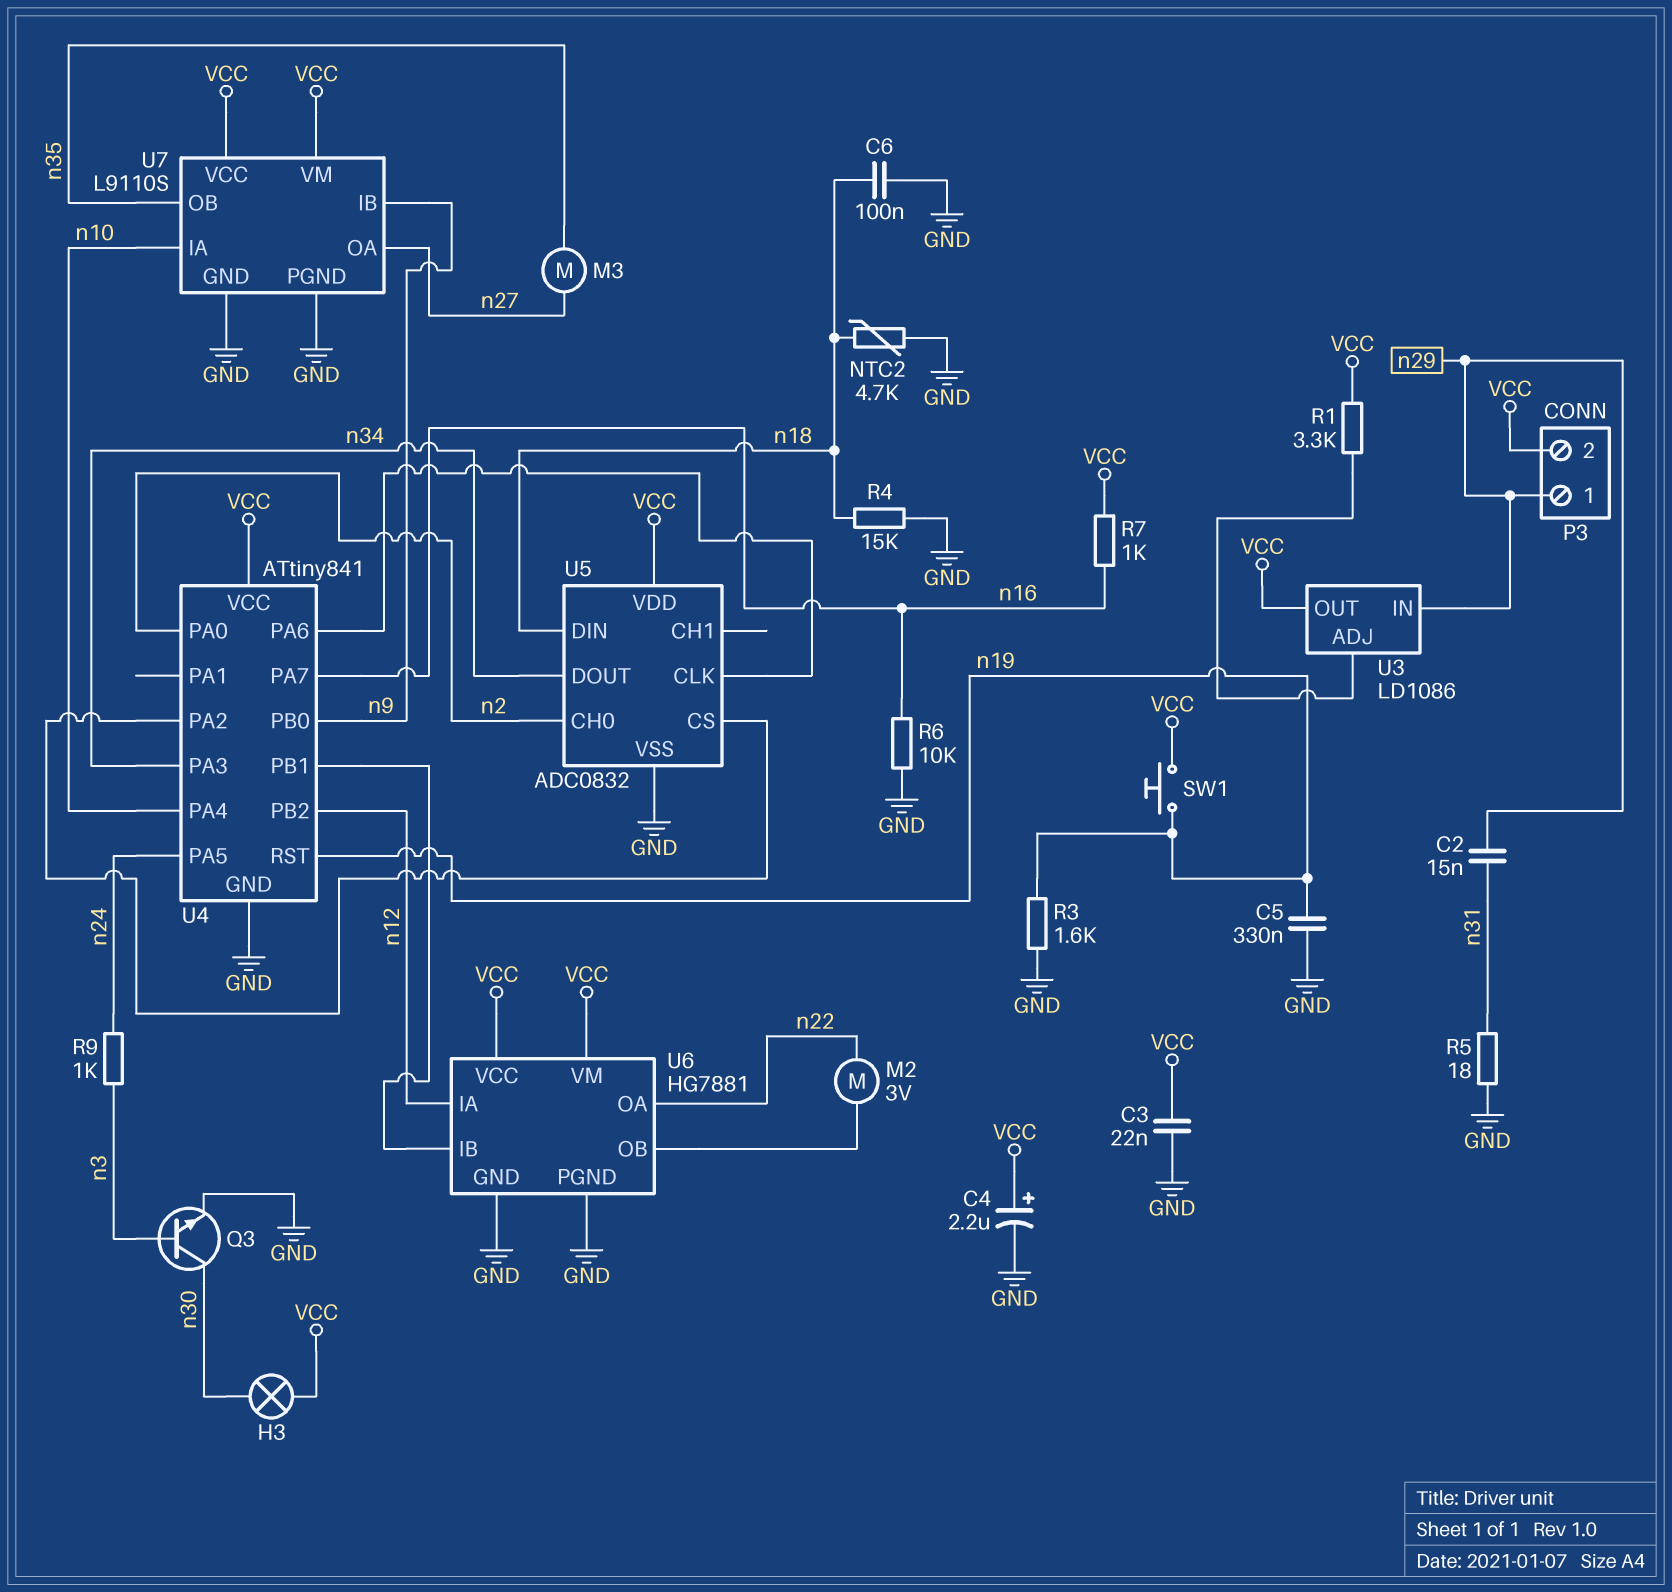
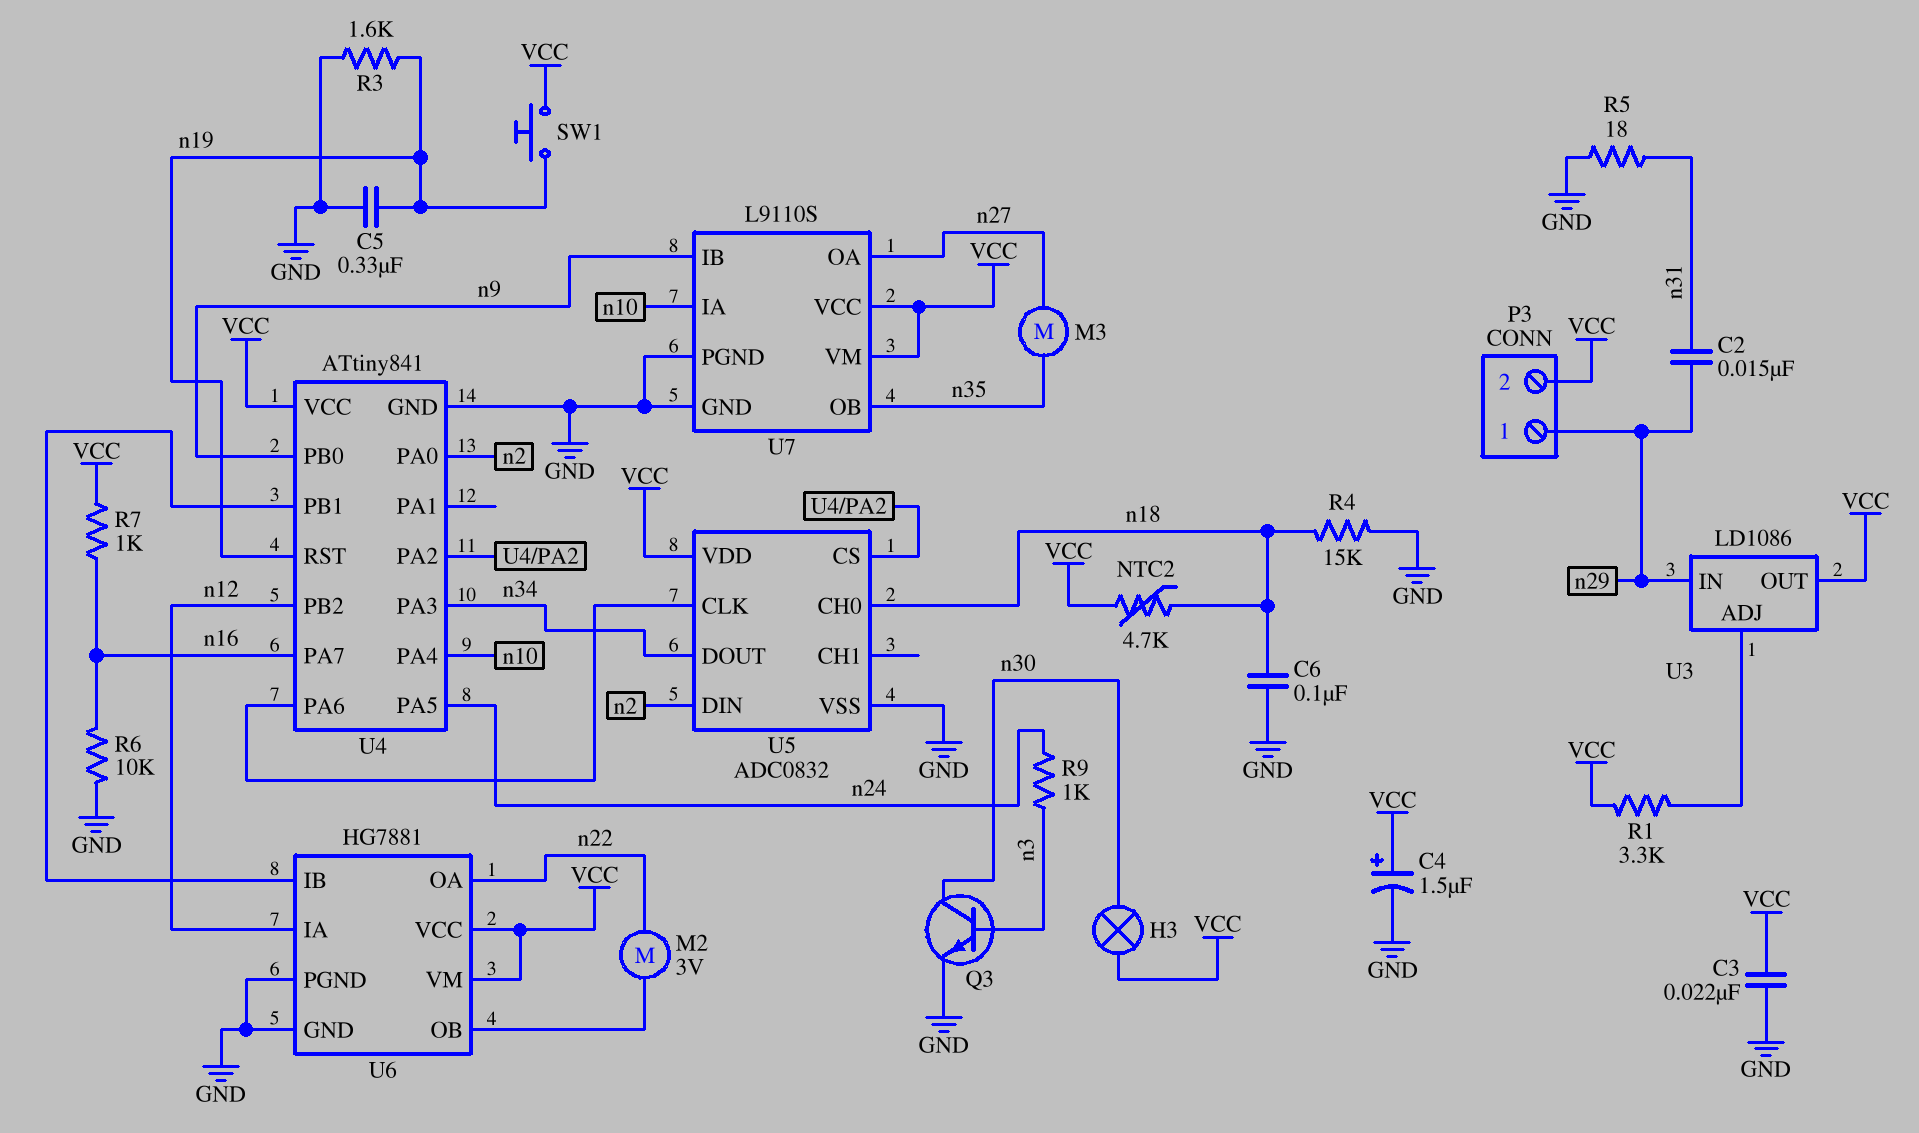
C4: 2.2uF (plus VCC, minus GND) -> 1.5uF (plus VCC, minus GND)
NTC2: 4.7k (GND, n18) -> 4.7k (VCC, n18)
U5 pin CH0: n2 -> n18
U5 pin DIN: n18 -> n2

